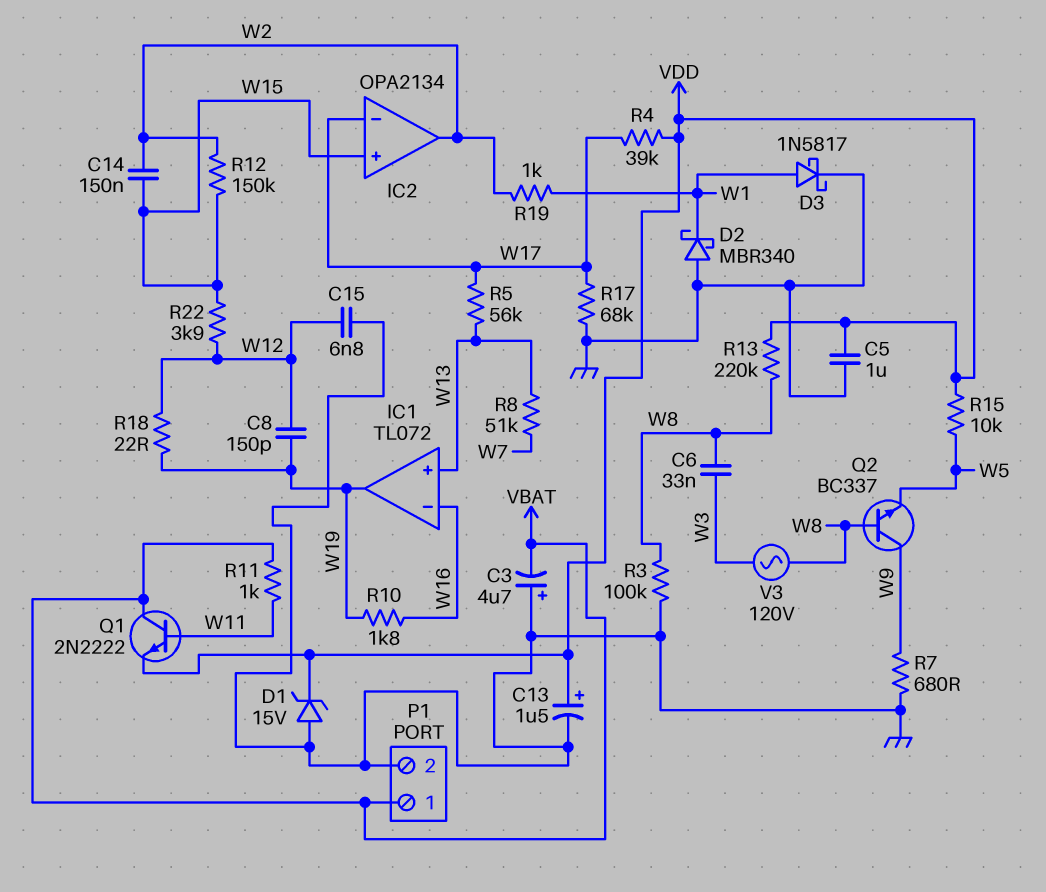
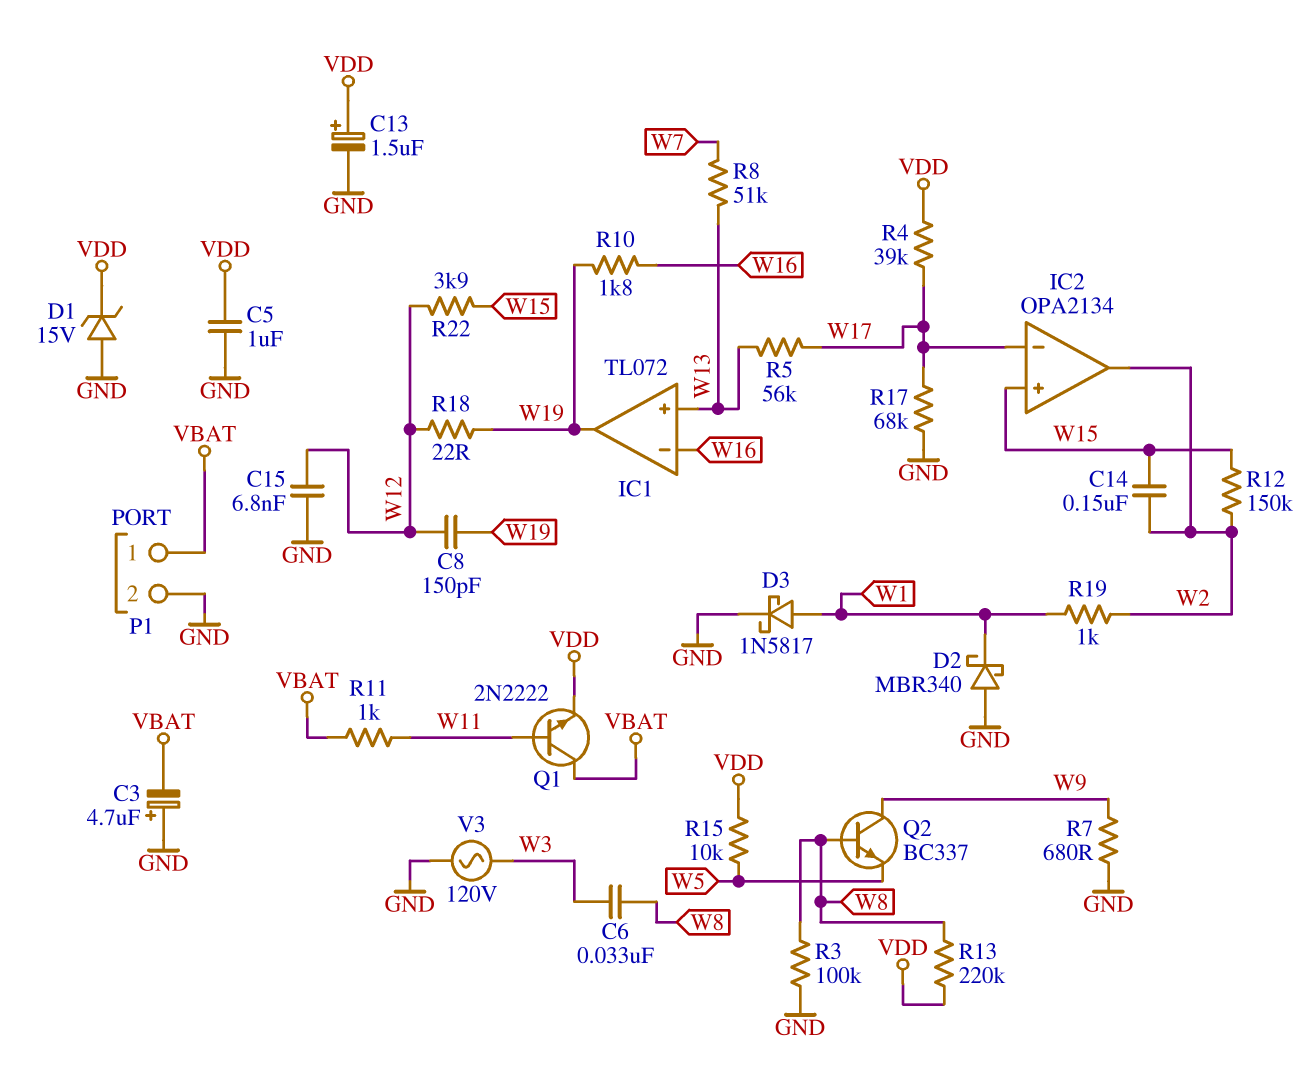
V3: AC 120V (W3, W8) -> AC 120V (GND, W3)

